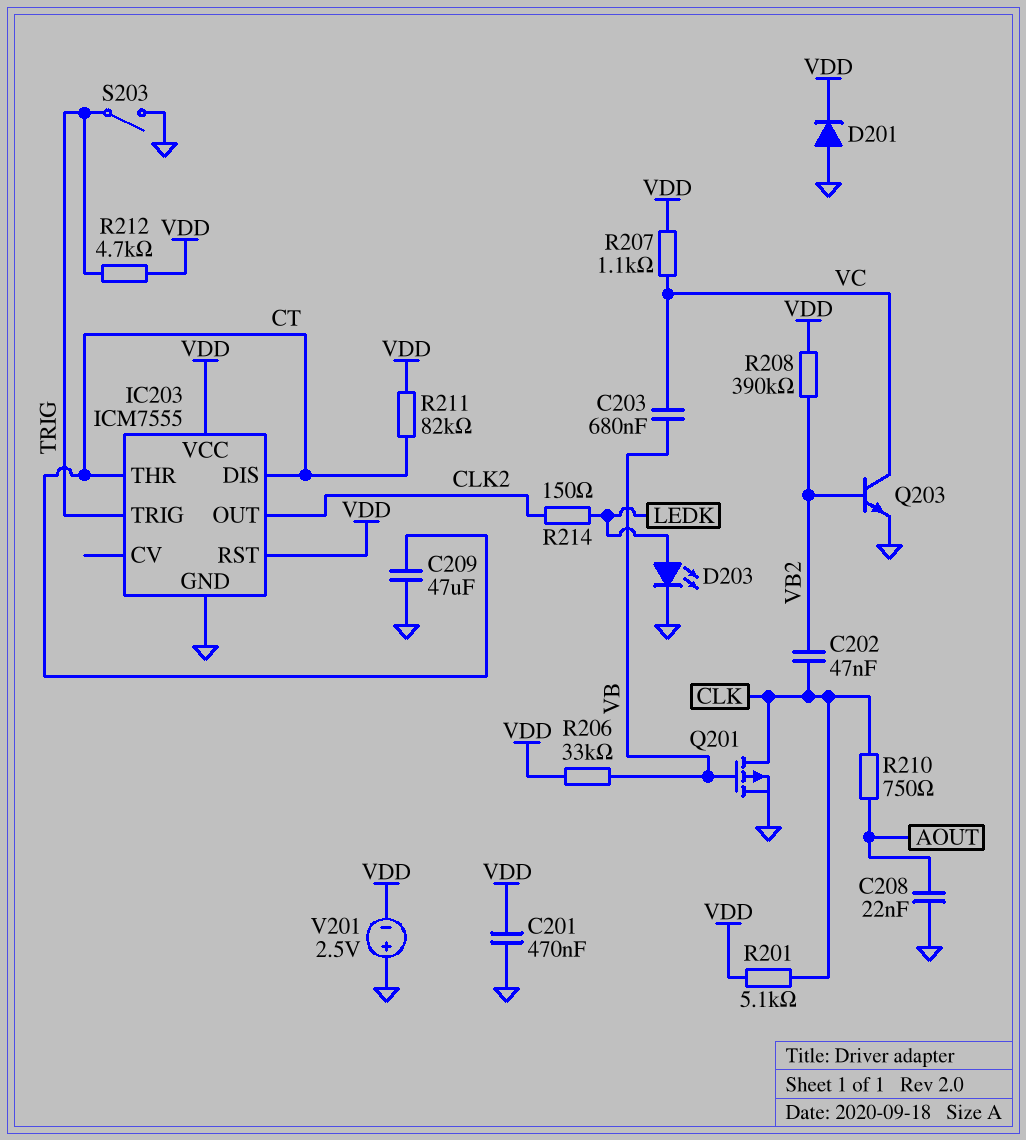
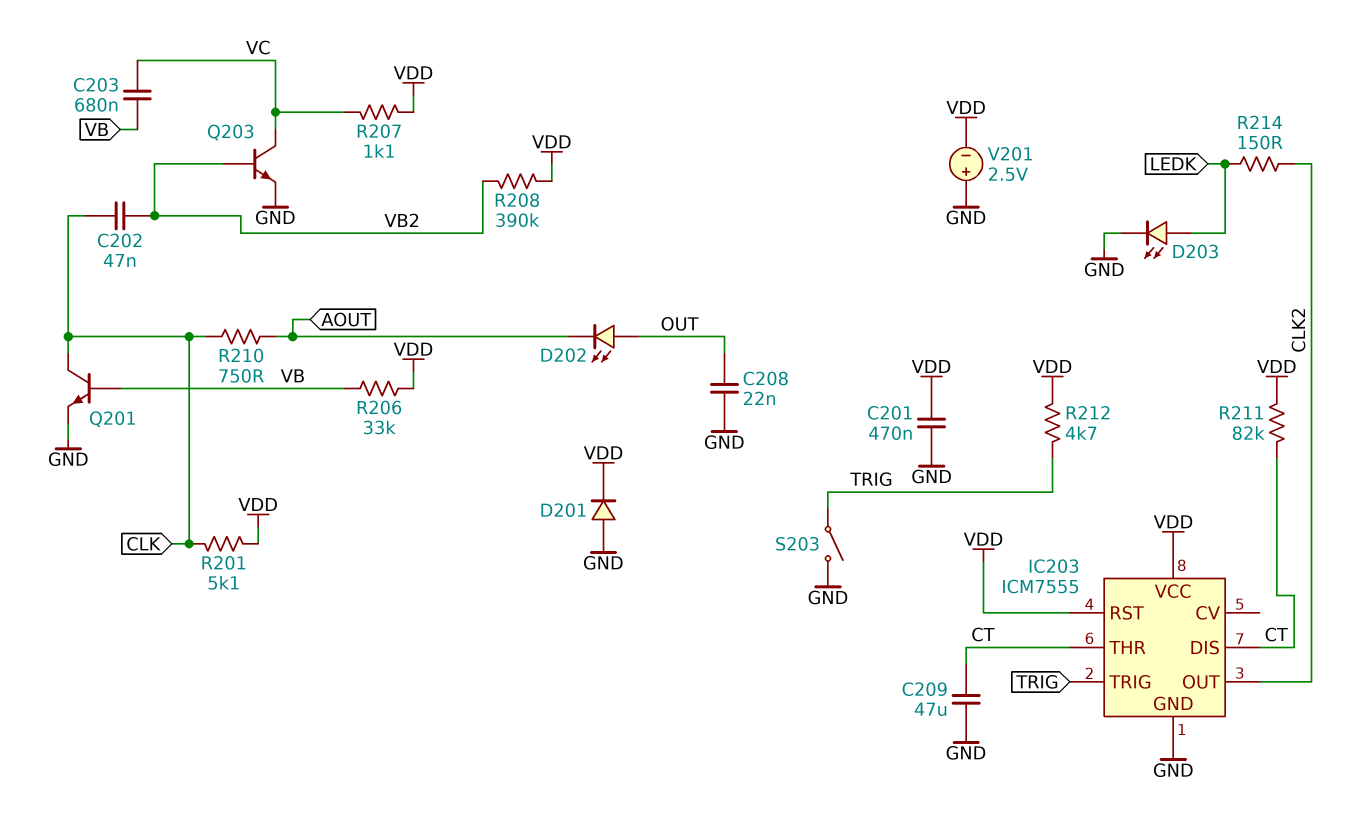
C208: 22nF (AOUT, GND) -> 22nF (GND, OUT)
D202: none -> LED (A OUT, K AOUT)
Q201: PMOS (G VB, D CLK, S GND) -> NPN (B VB, C CLK, E GND)

